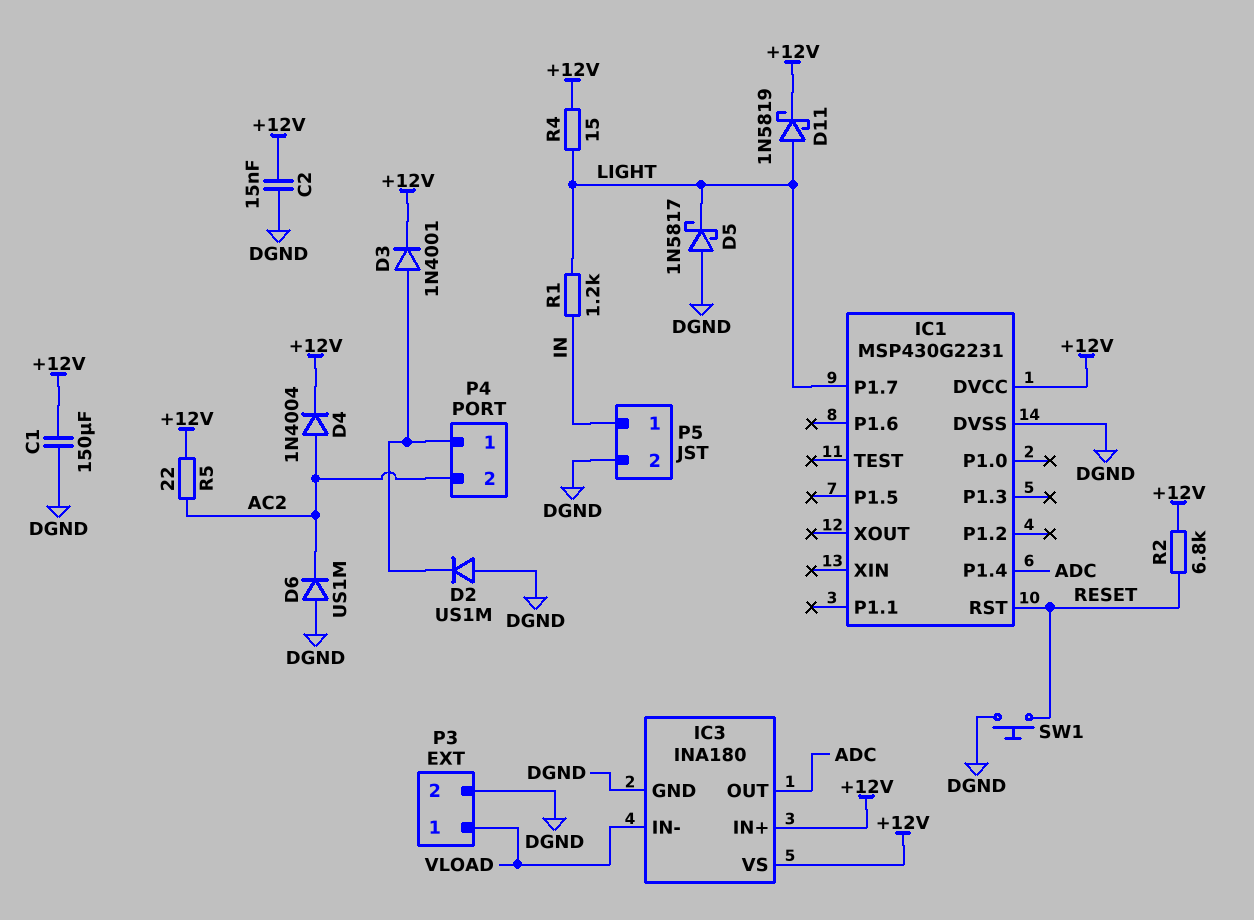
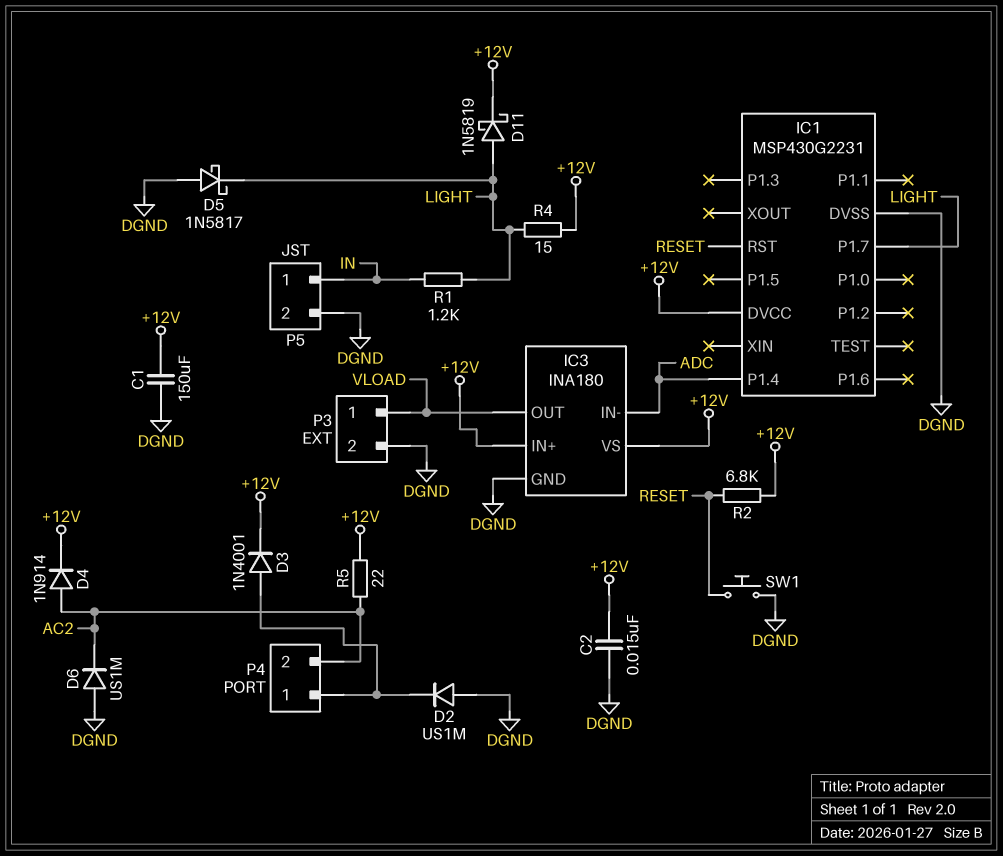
D4: diode 1N4004 (A AC2, K +12V) -> diode 1N914 (A AC2, K +12V)
IC3 pin IN-: VLOAD -> ADC
IC3 pin OUT: ADC -> VLOAD

